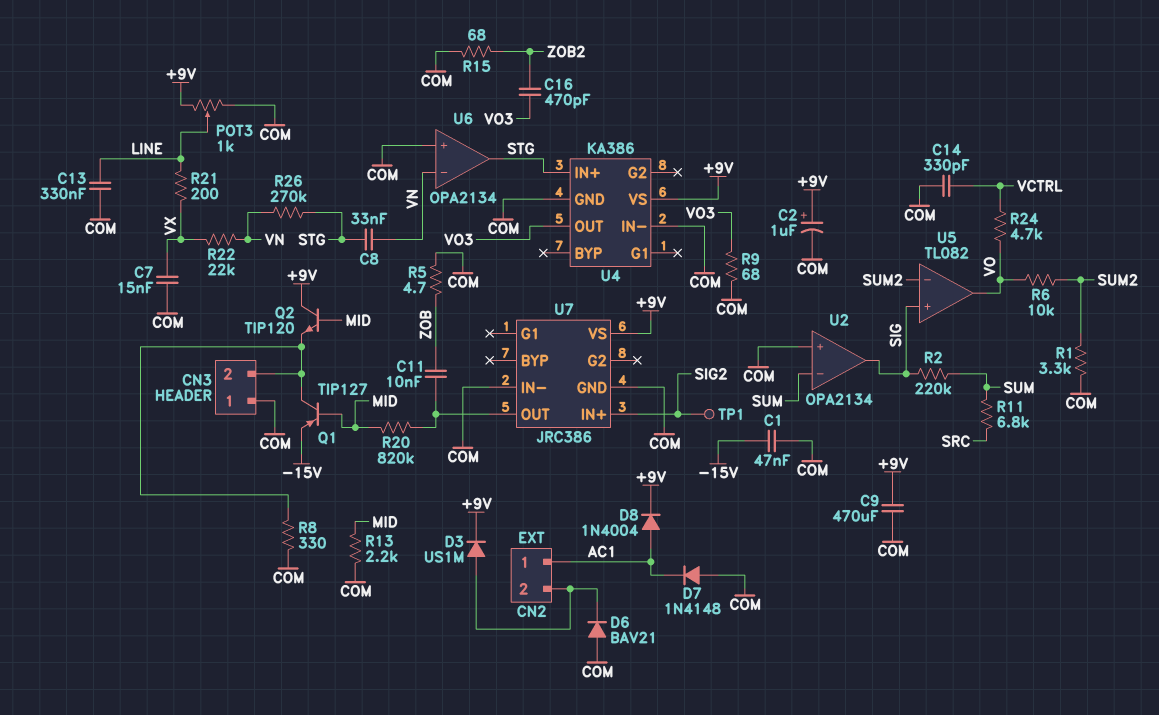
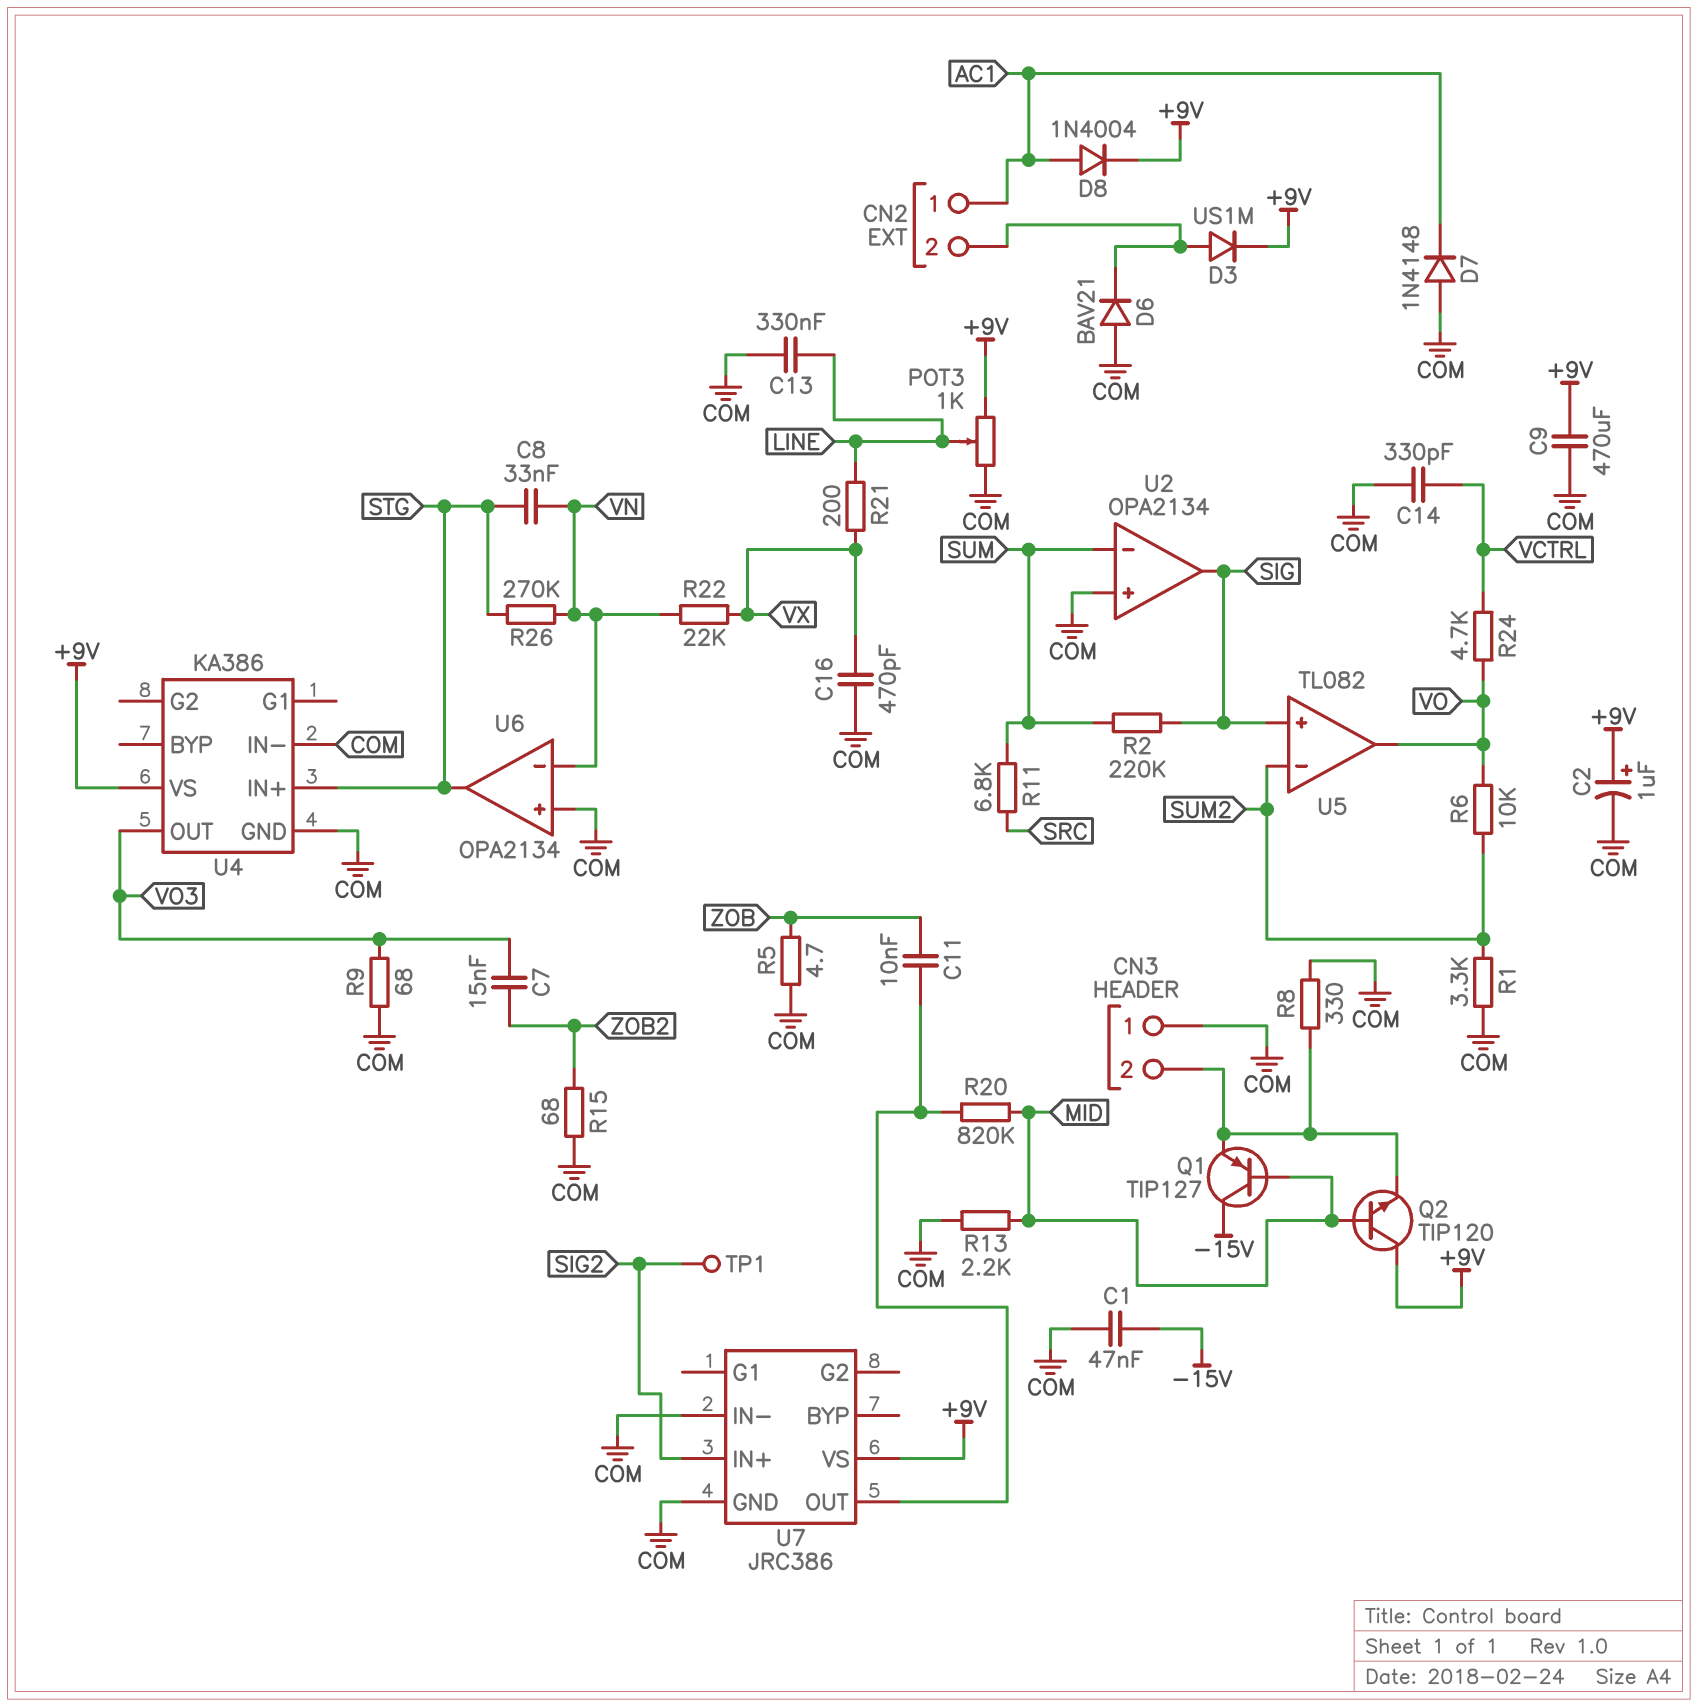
C7: 15nF (COM, VX) -> 15nF (VO3, ZOB2)
C16: 470pF (VO3, ZOB2) -> 470pF (COM, VX)
Q1: PNP TIP127 (B MID, C CN3/2, E -15V) -> PNP TIP127 (B MID, C -15V, E CN3/2)

